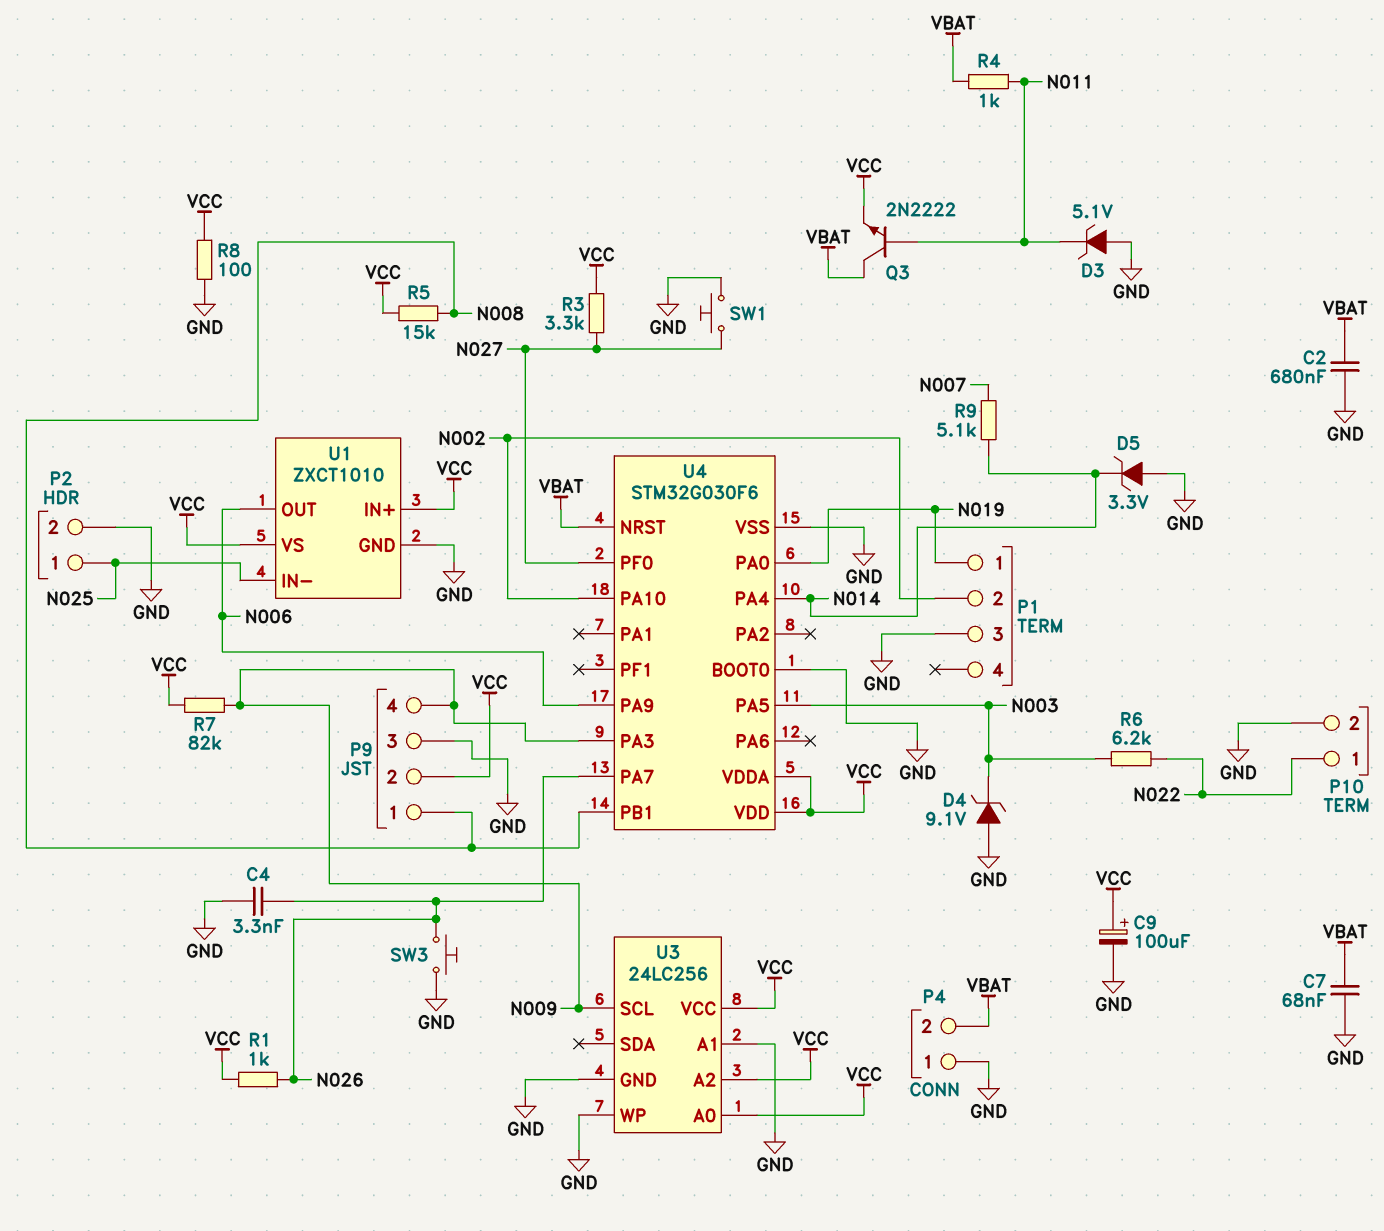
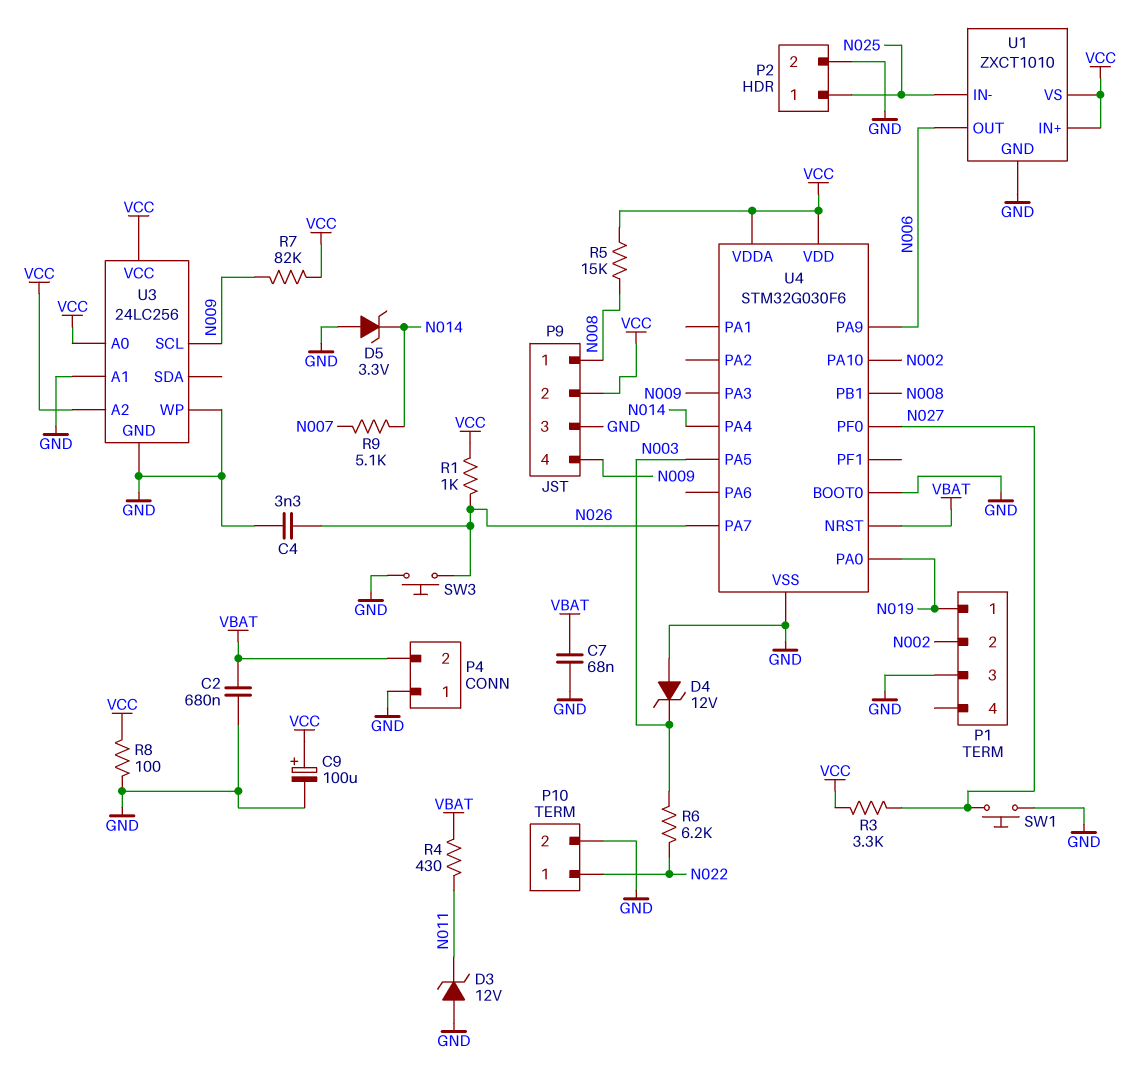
D3: zener 5.1V (A GND, K N011) -> zener 12V (A GND, K N011)
D4: zener 9.1V (A GND, K N003) -> zener 12V (A GND, K N003)
Q3: NPN 2N2222 (B N011, C VBAT, E VCC) -> none
R4: 1k (N011, VBAT) -> 430 (N011, VBAT)

